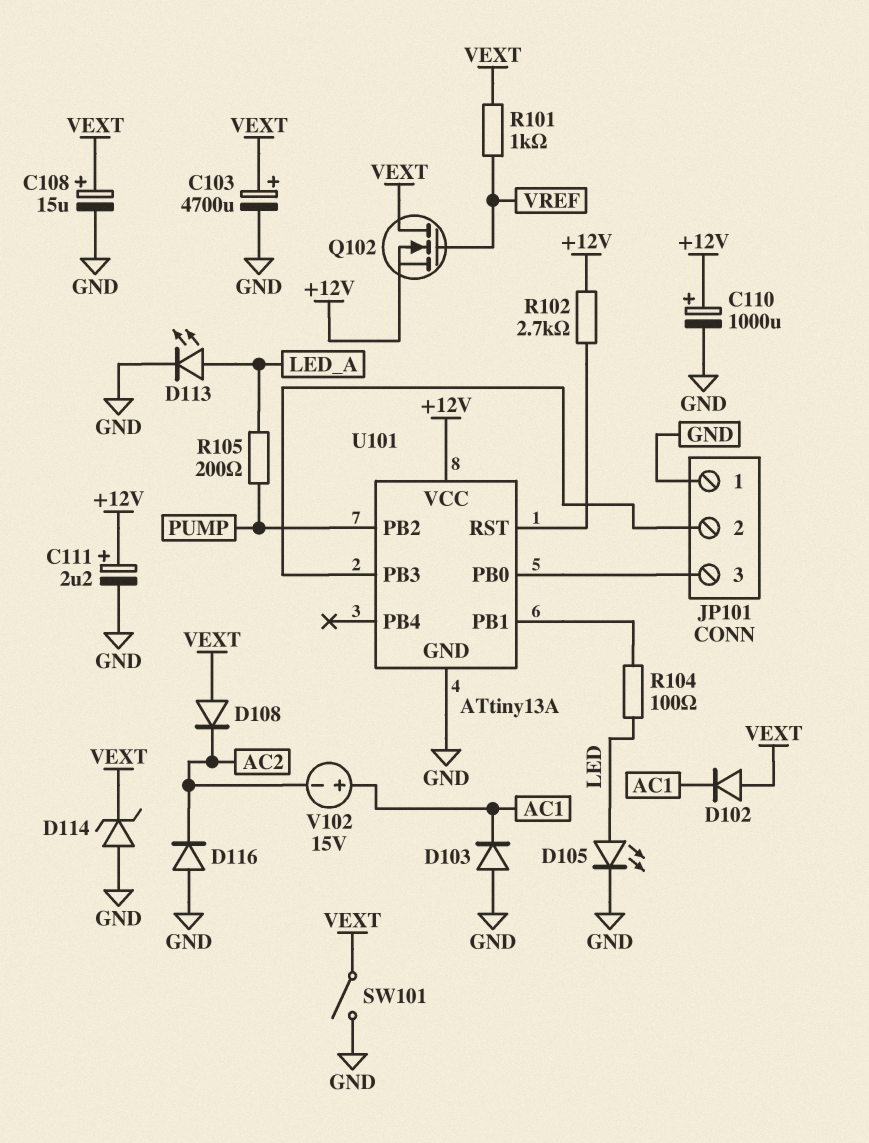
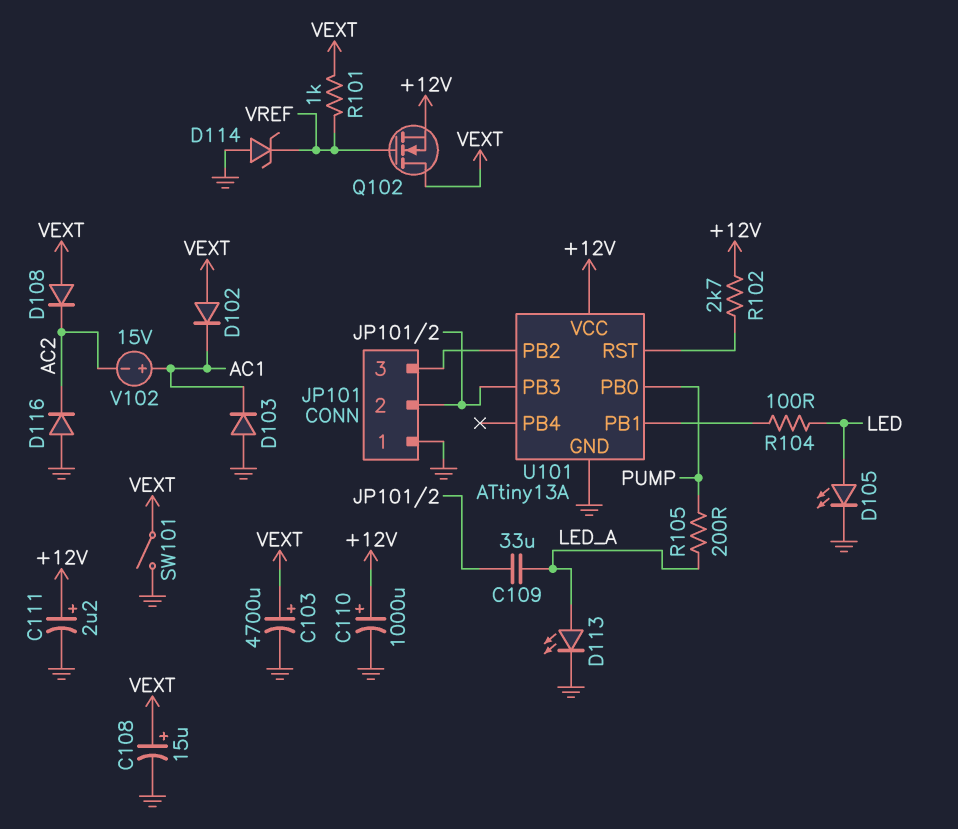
C109: none -> 33uF (JP101/2, LED_A)
D114: zener (A GND, K VEXT) -> zener (A GND, K VREF)
U101 pin PB0: JP101/3 -> PUMP
U101 pin PB2: PUMP -> JP101/3

